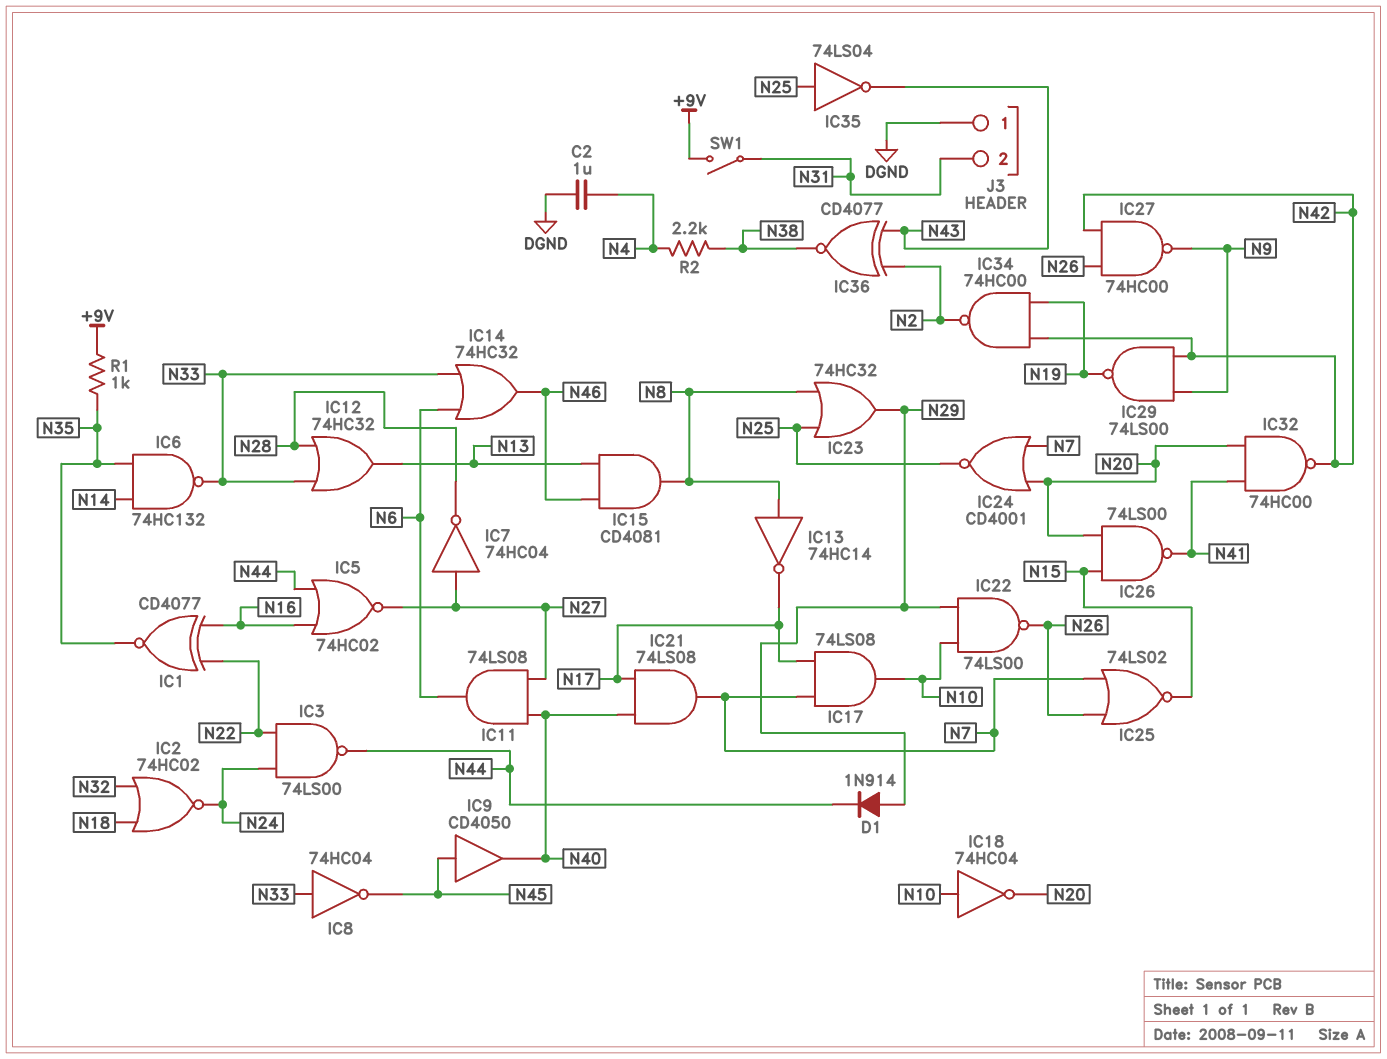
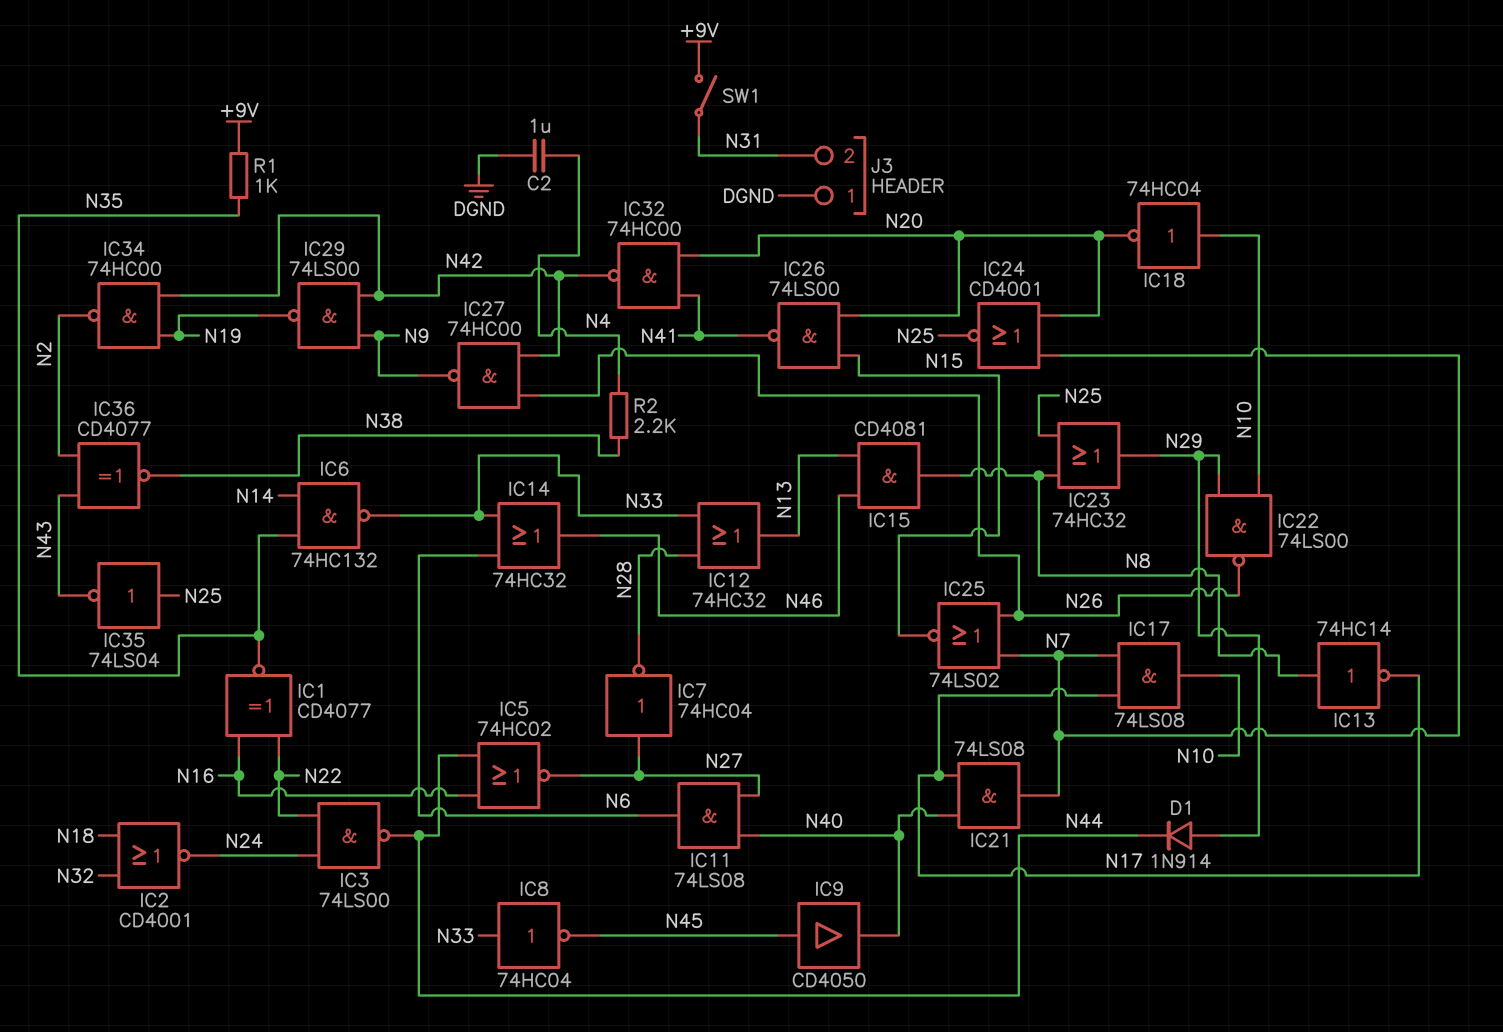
IC2: NOR 74HC02 (in N18, in N32, out N24) -> NOR CD4001 (in N18, in N32, out N24)

